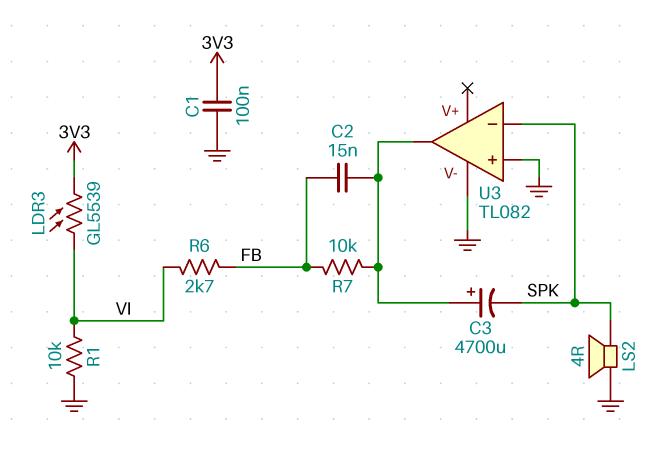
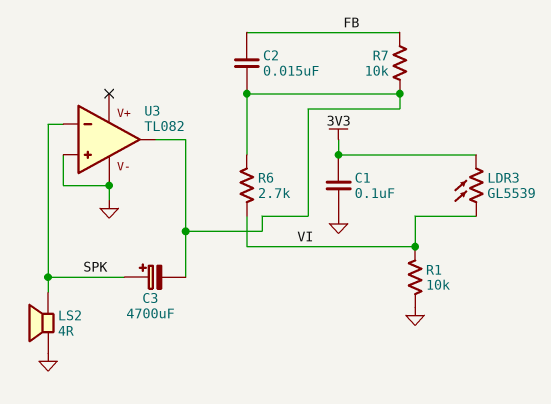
C3: 4700uF (plus U3/out, minus SPK) -> 4700uF (plus SPK, minus U3/out)
R6: 2.7k (FB, VI) -> 2.7k (U3/out, VI)

